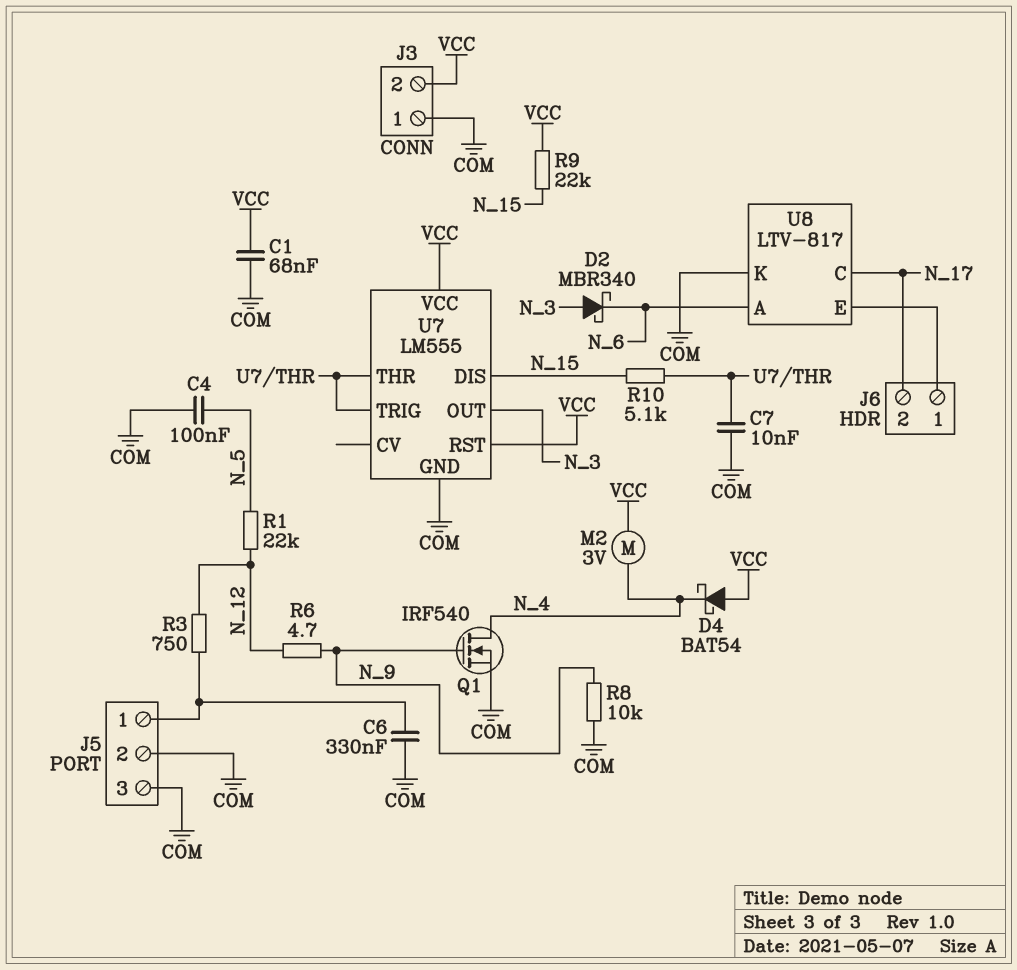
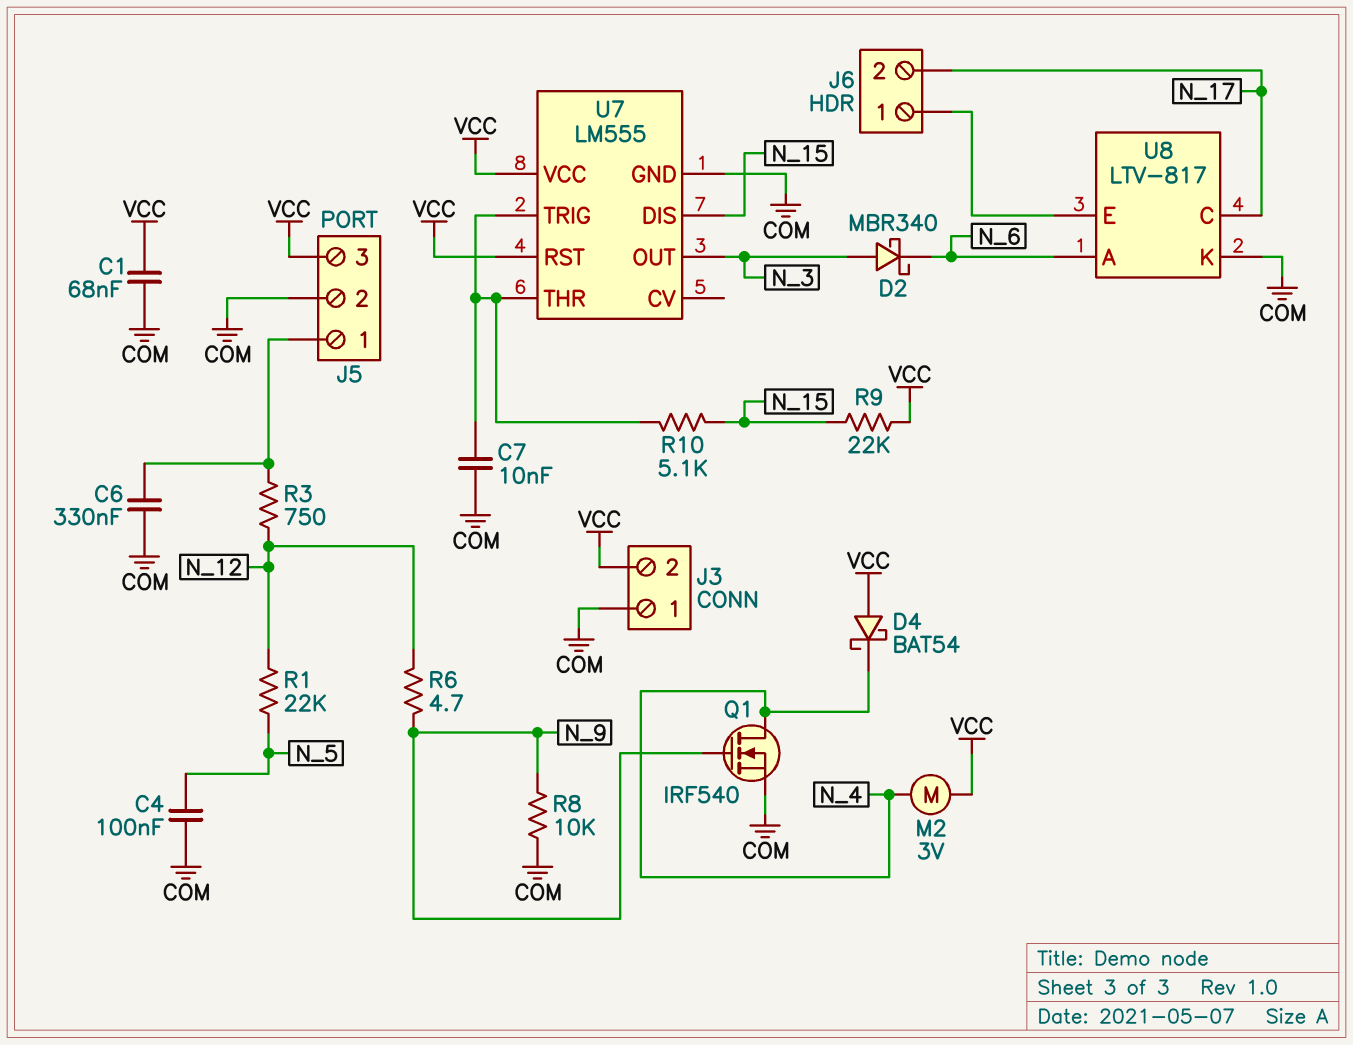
J5 pin 3: COM -> VCC

